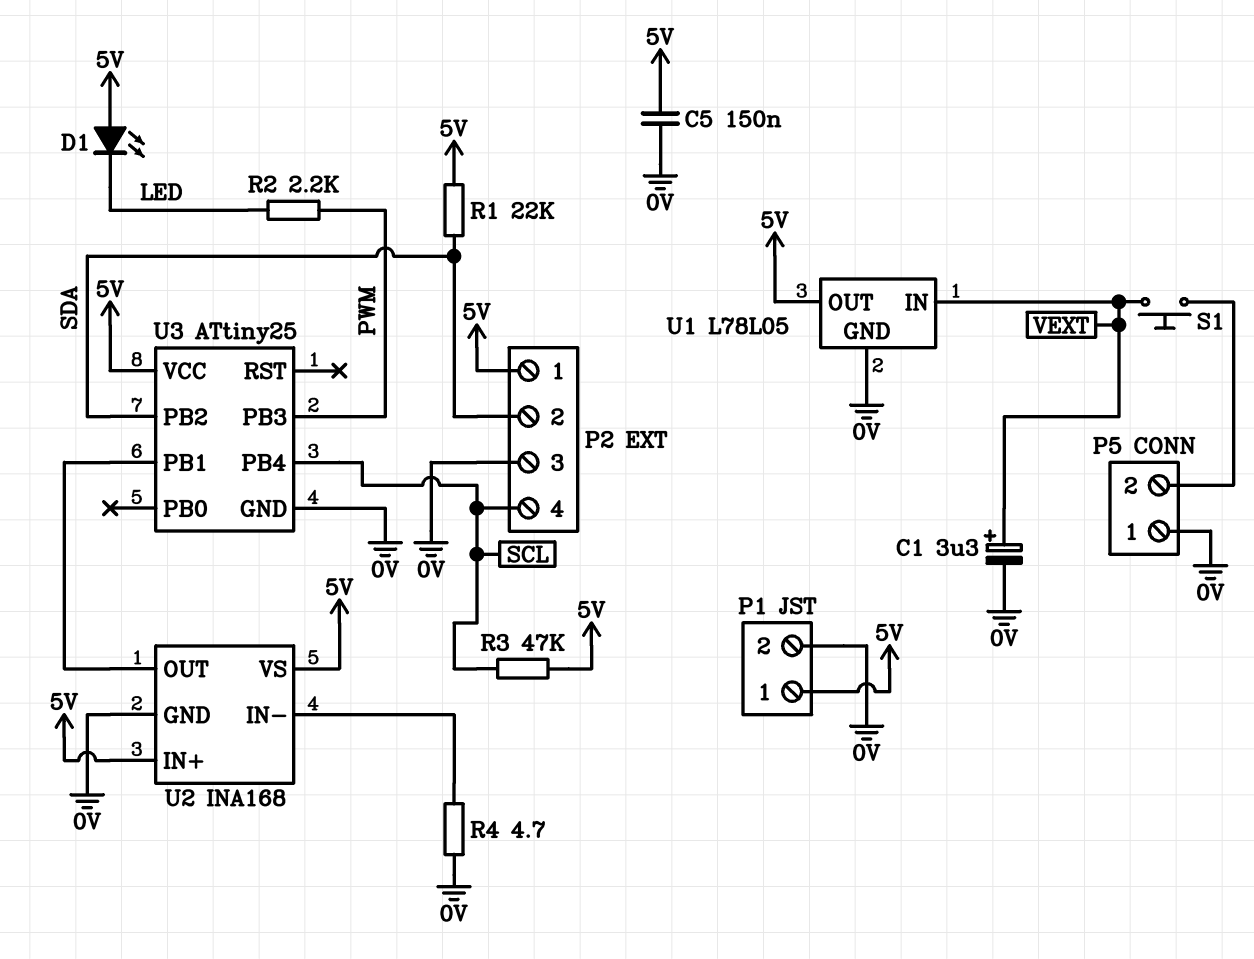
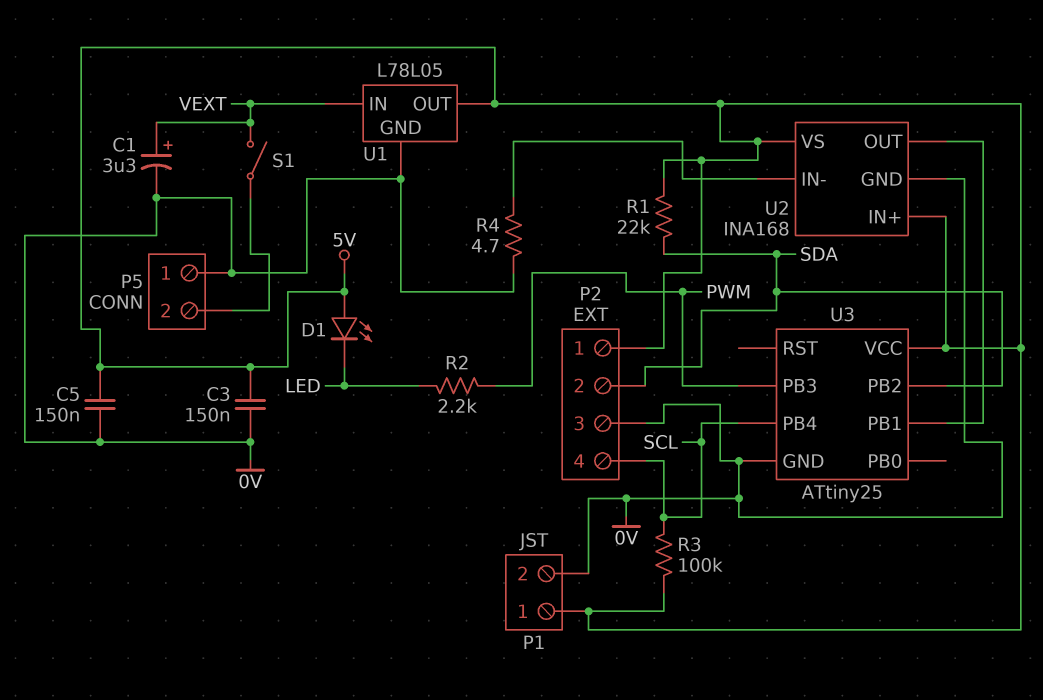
C3: none -> 150nF (0V, 5V)
R3: 47k (5V, SCL) -> 100k (5V, SCL)
S1: button (P5/2, VEXT) -> switch (P5/2, VEXT)

